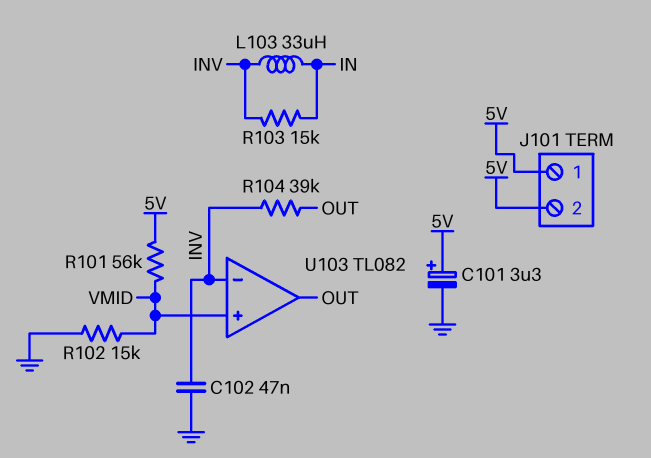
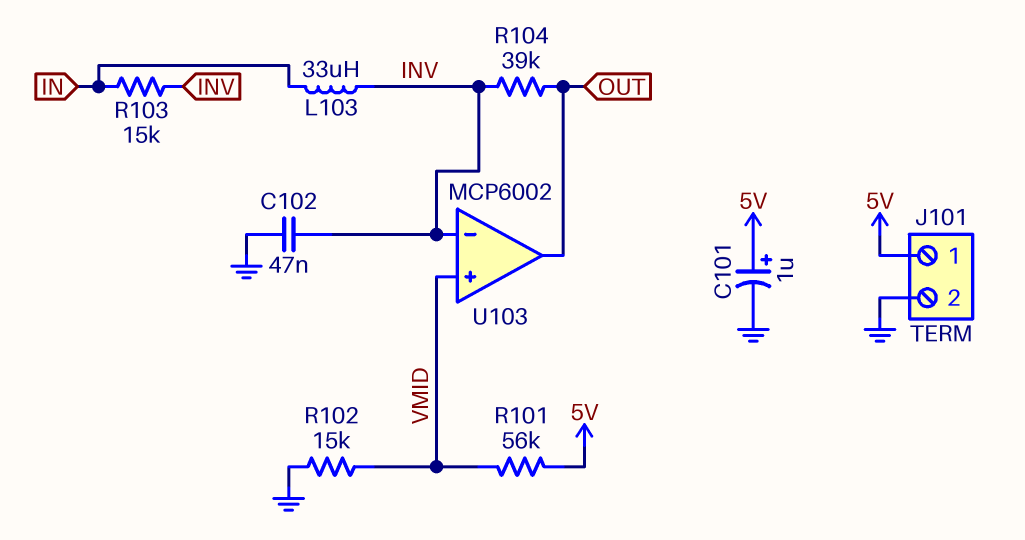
C101: 3.3uF (plus 5V, minus GND) -> 1uF (plus 5V, minus GND)
J101 pin 2: 5V -> GND
U103: TL082 -> MCP6002

